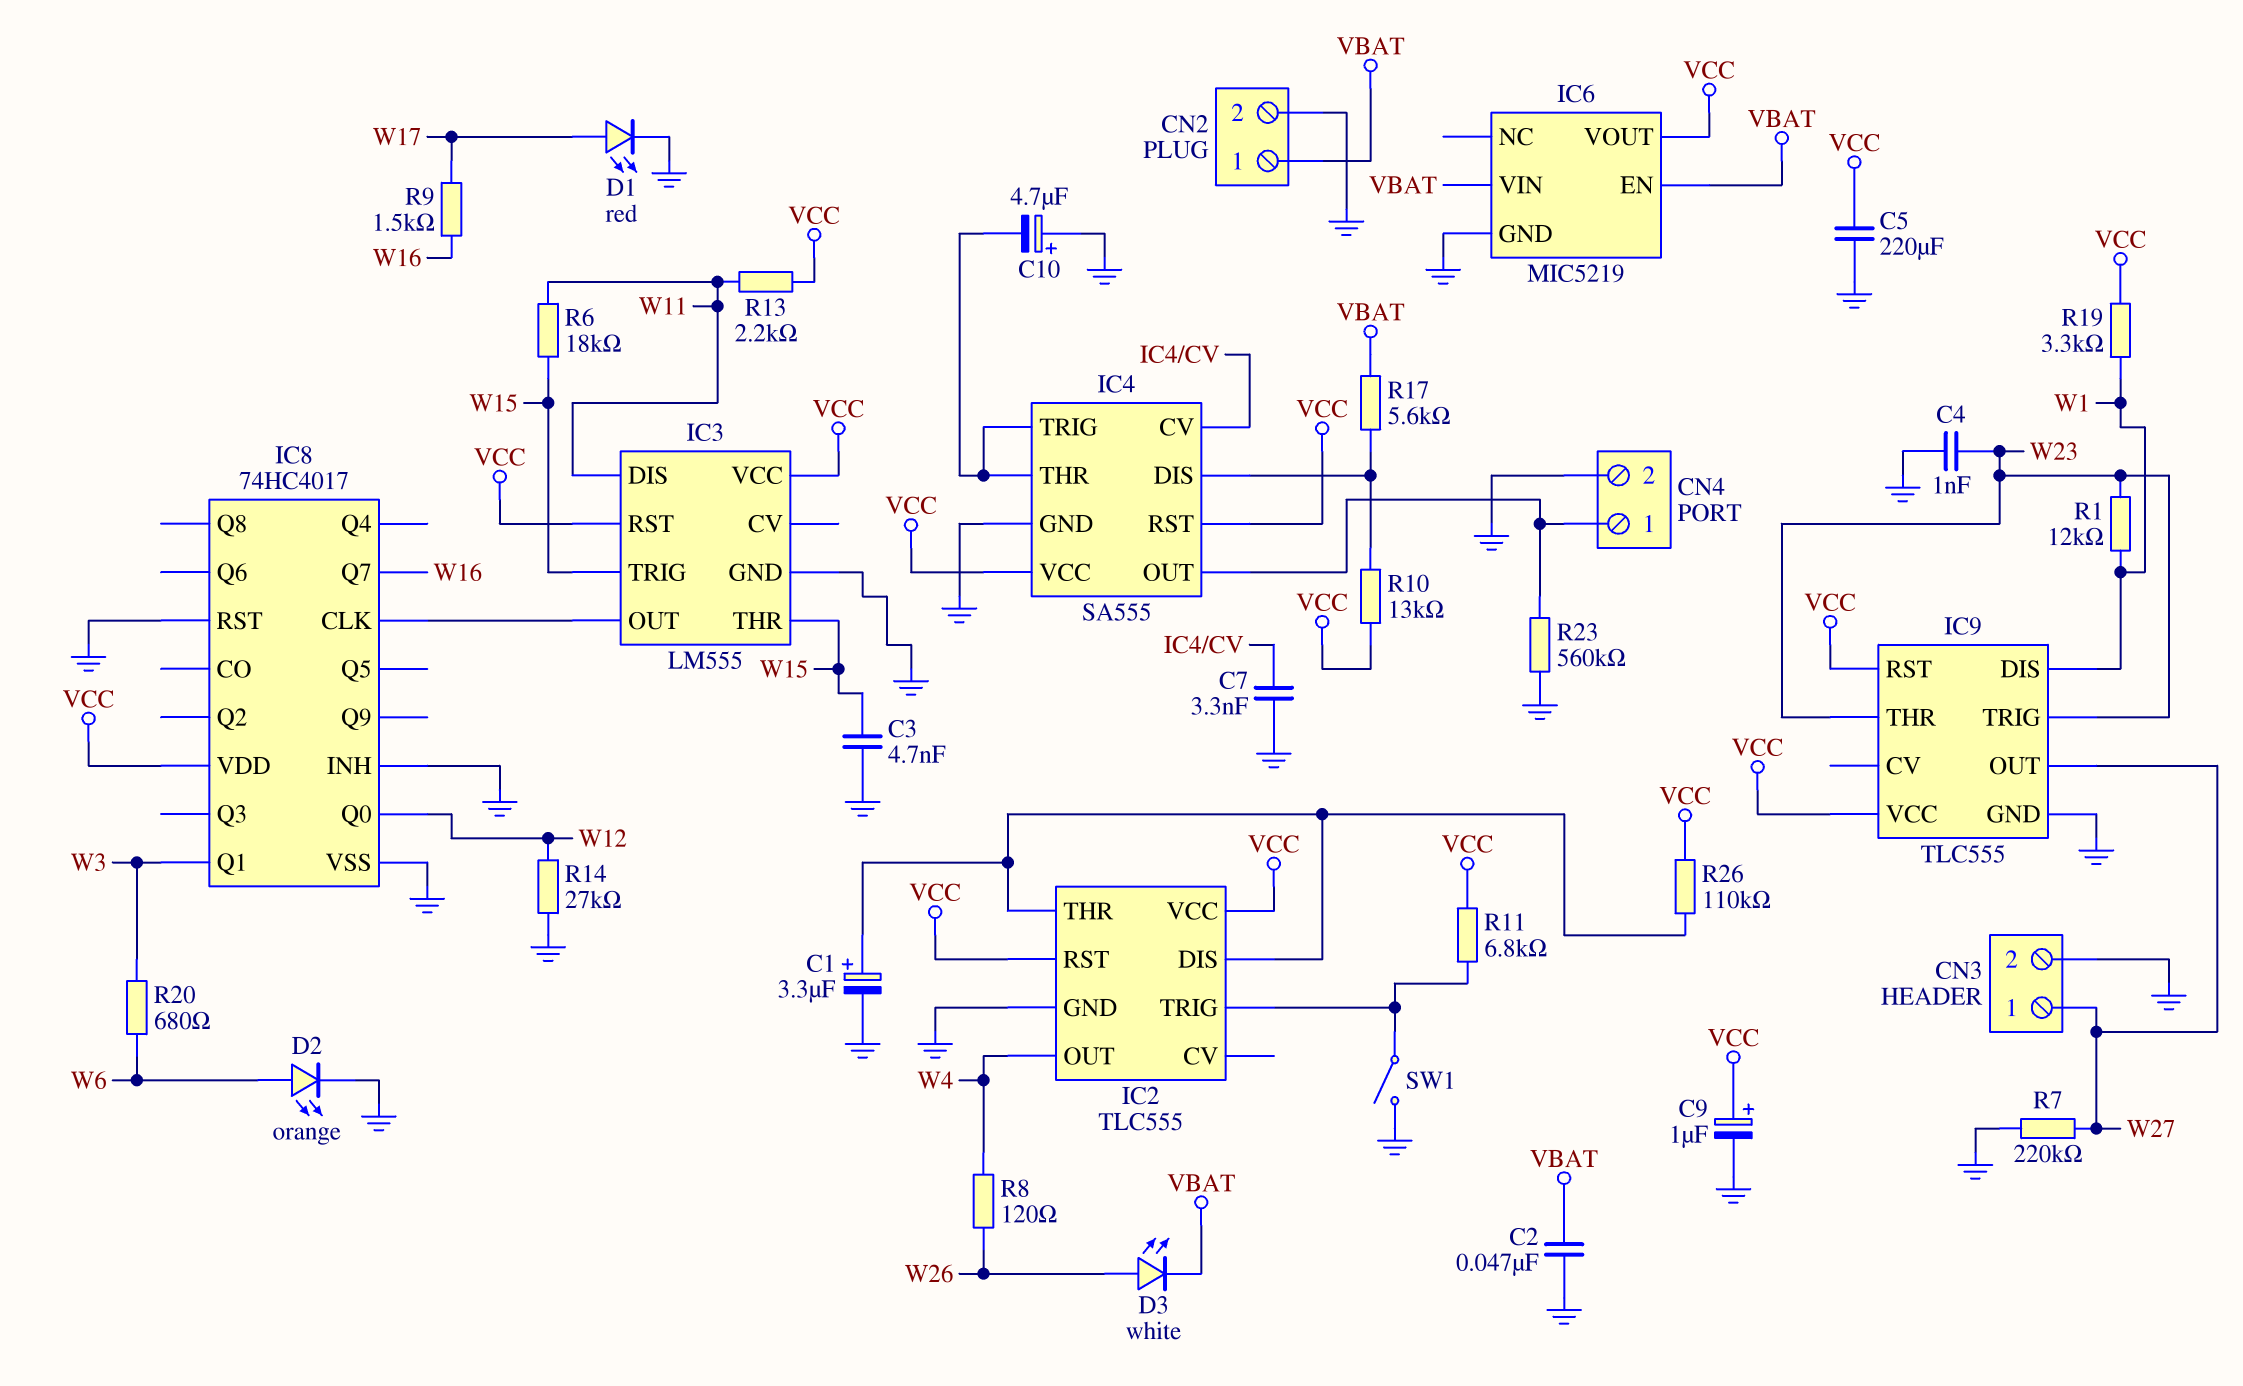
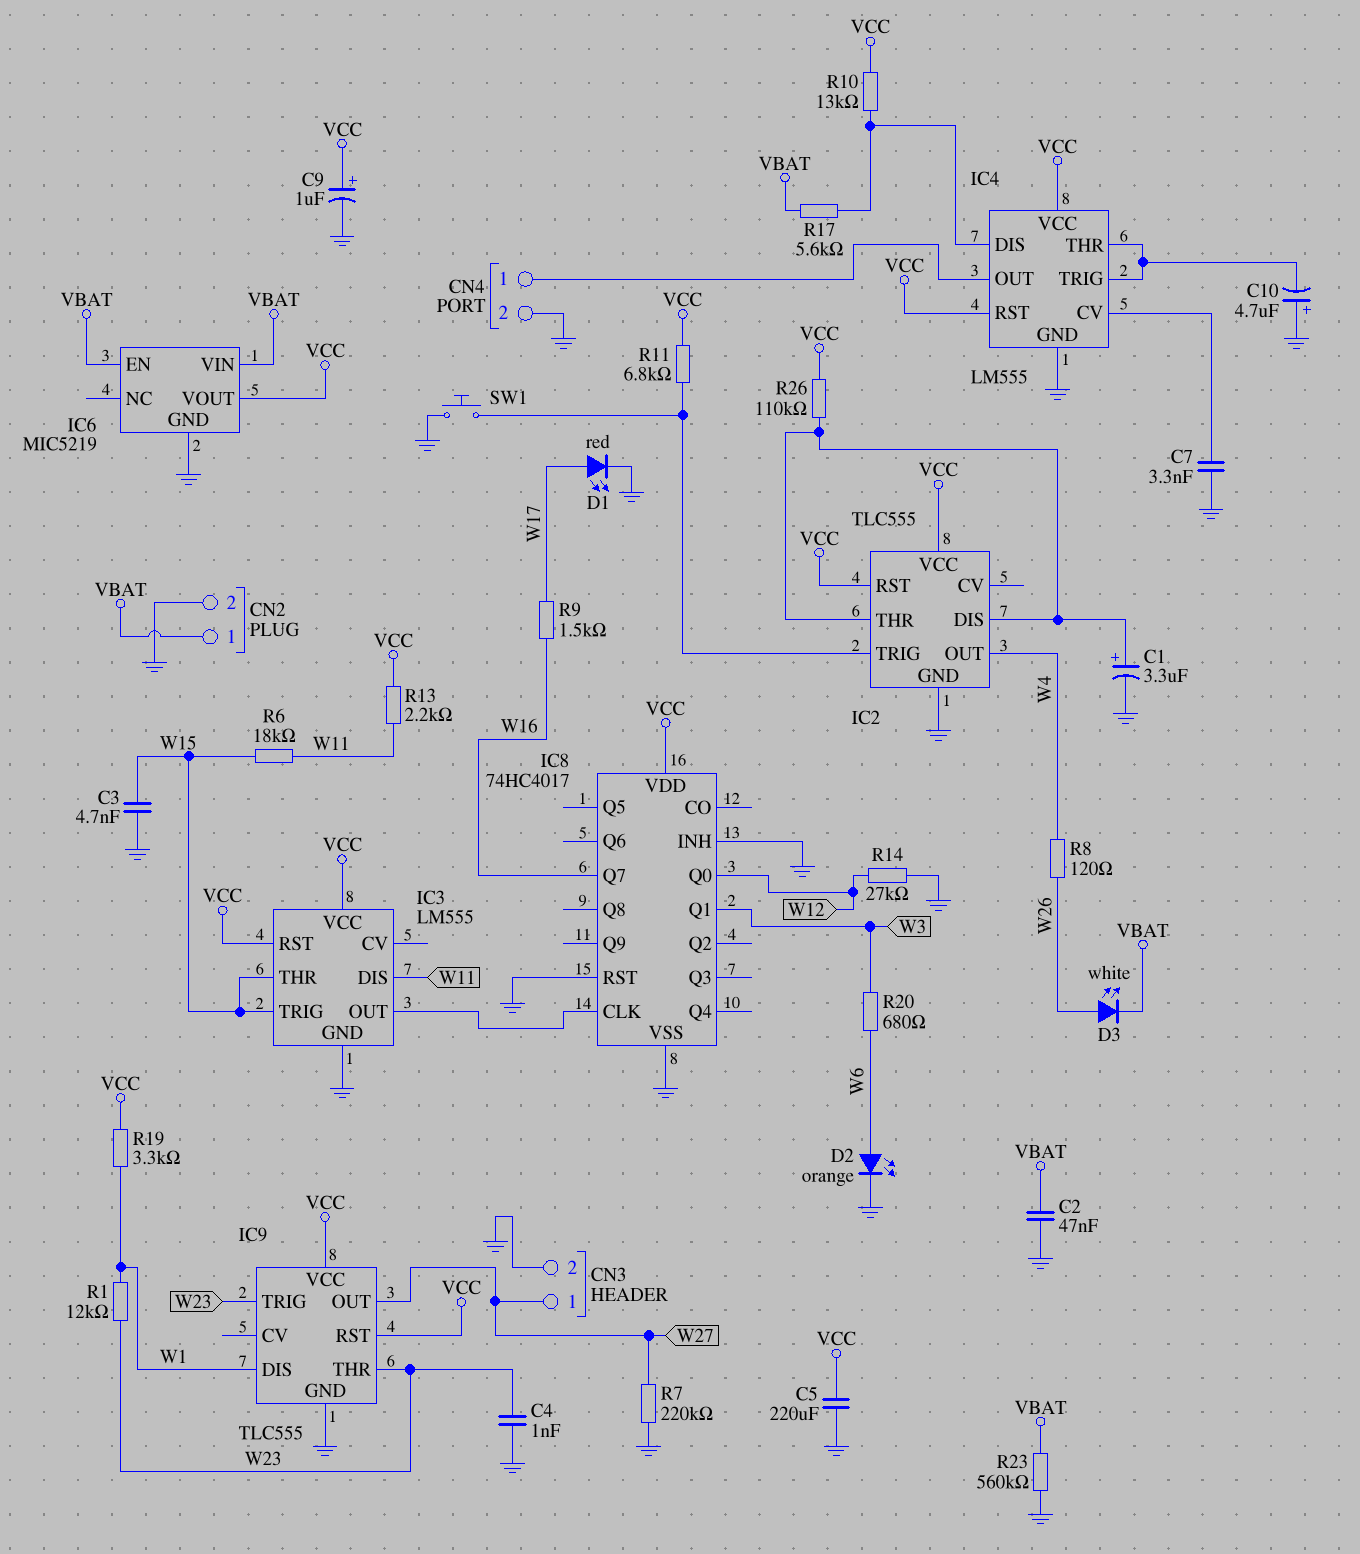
IC4: SA555 -> LM555
R23: 560k (CN4/1, GND) -> 560k (GND, VBAT)
SW1: switch (GND, IC2/TRIG) -> button (GND, IC2/TRIG)

